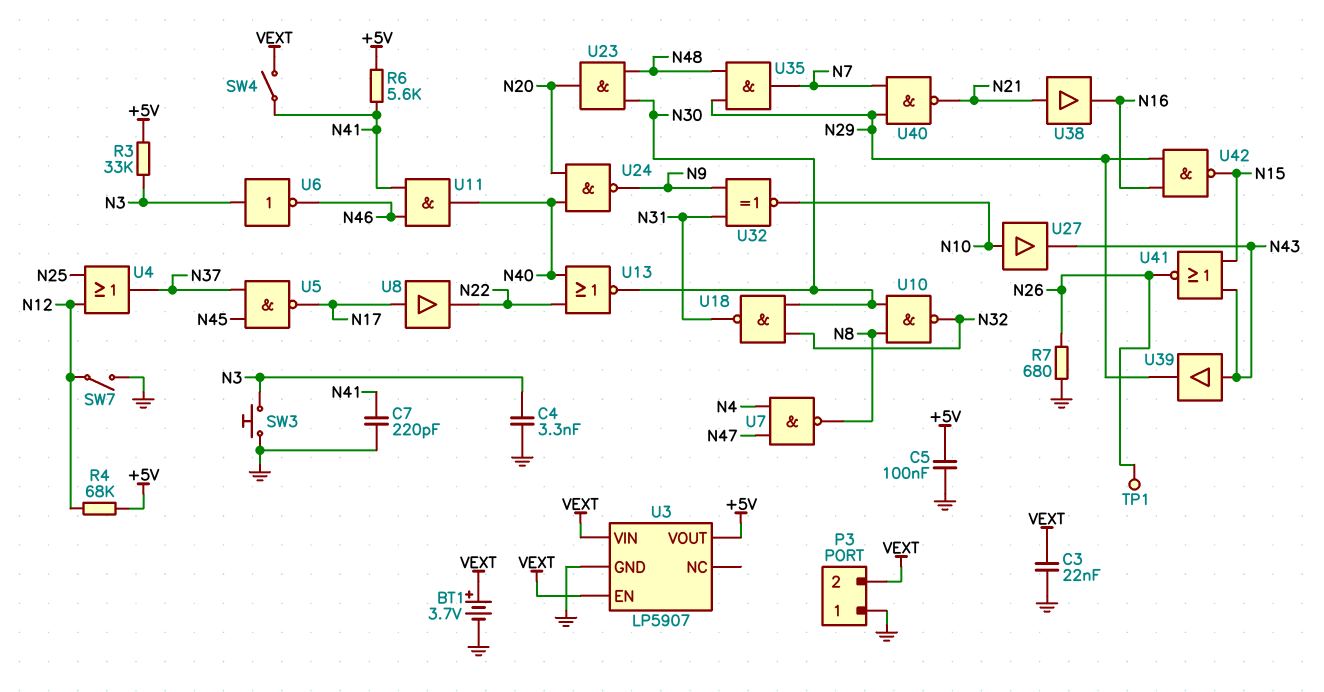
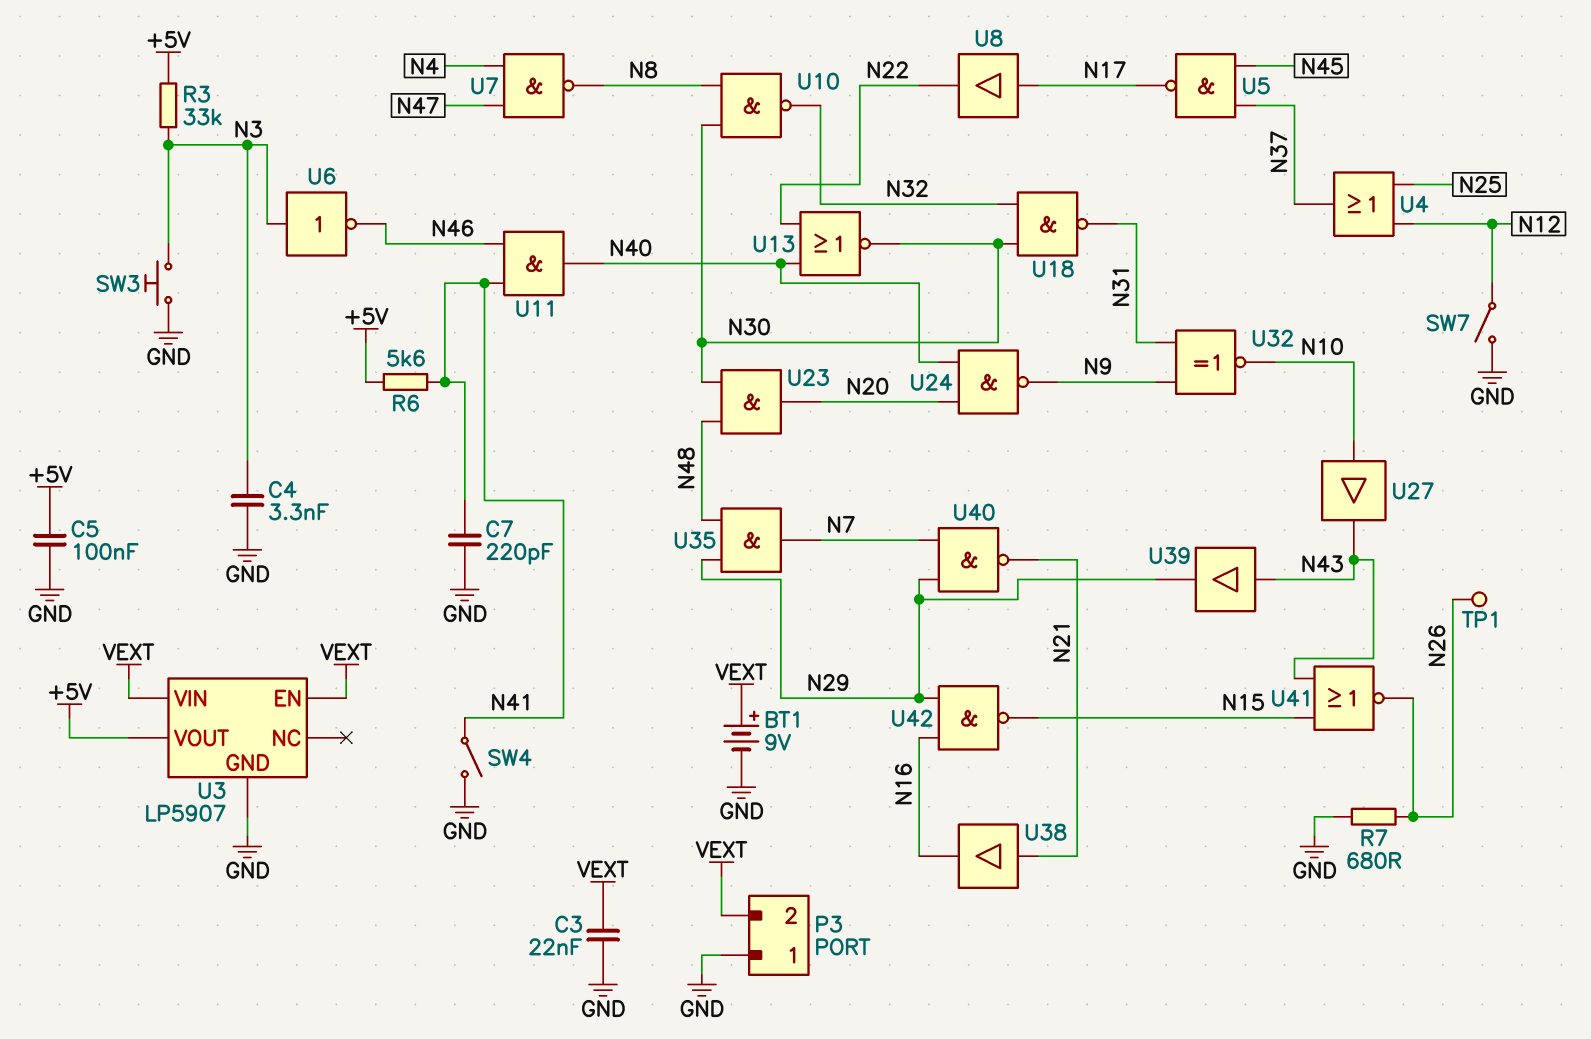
BT1: 3.7V (plus VEXT, minus GND) -> 9V (plus VEXT, minus GND)
R4: 68k (+5V, N12) -> none
SW4: switch (N41, VEXT) -> switch (GND, N41)

